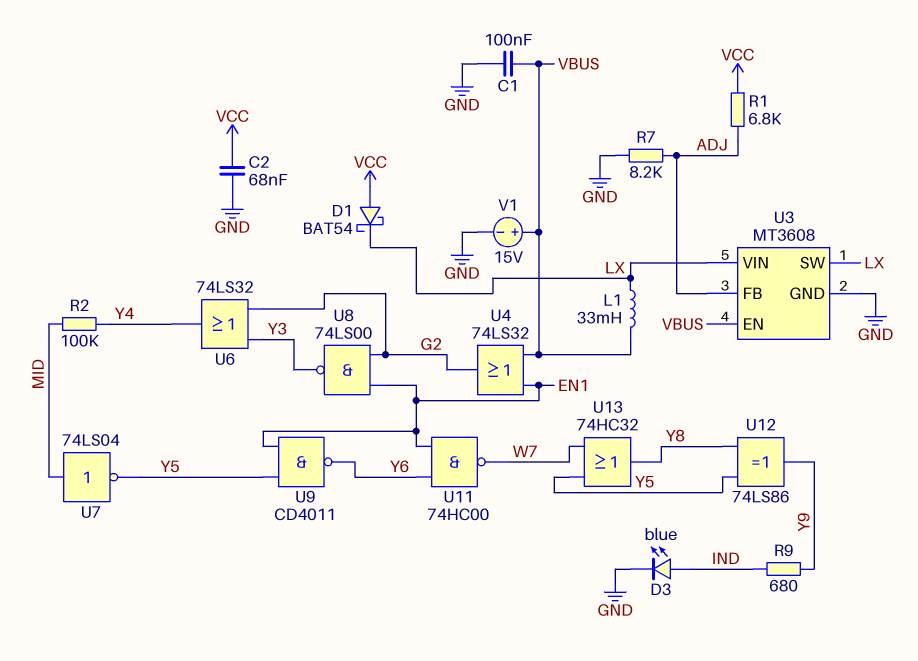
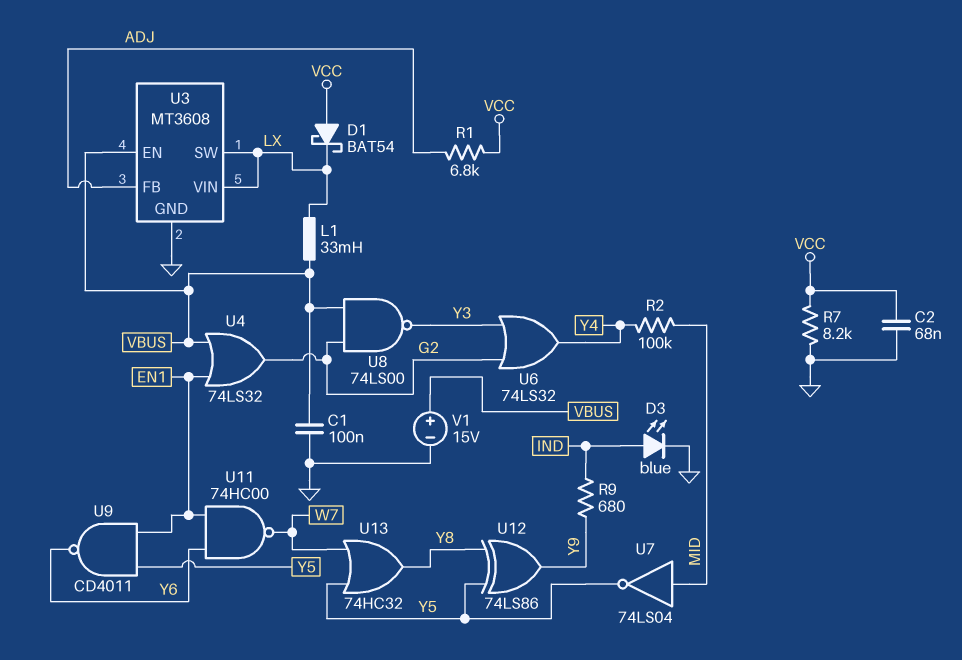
R7: 8.2k (ADJ, GND) -> 8.2k (GND, VCC)
U8: NAND 74LS00 (in EN1, in G2, out Y3) -> NAND 74LS00 (in G2, in VBUS, out Y3)

